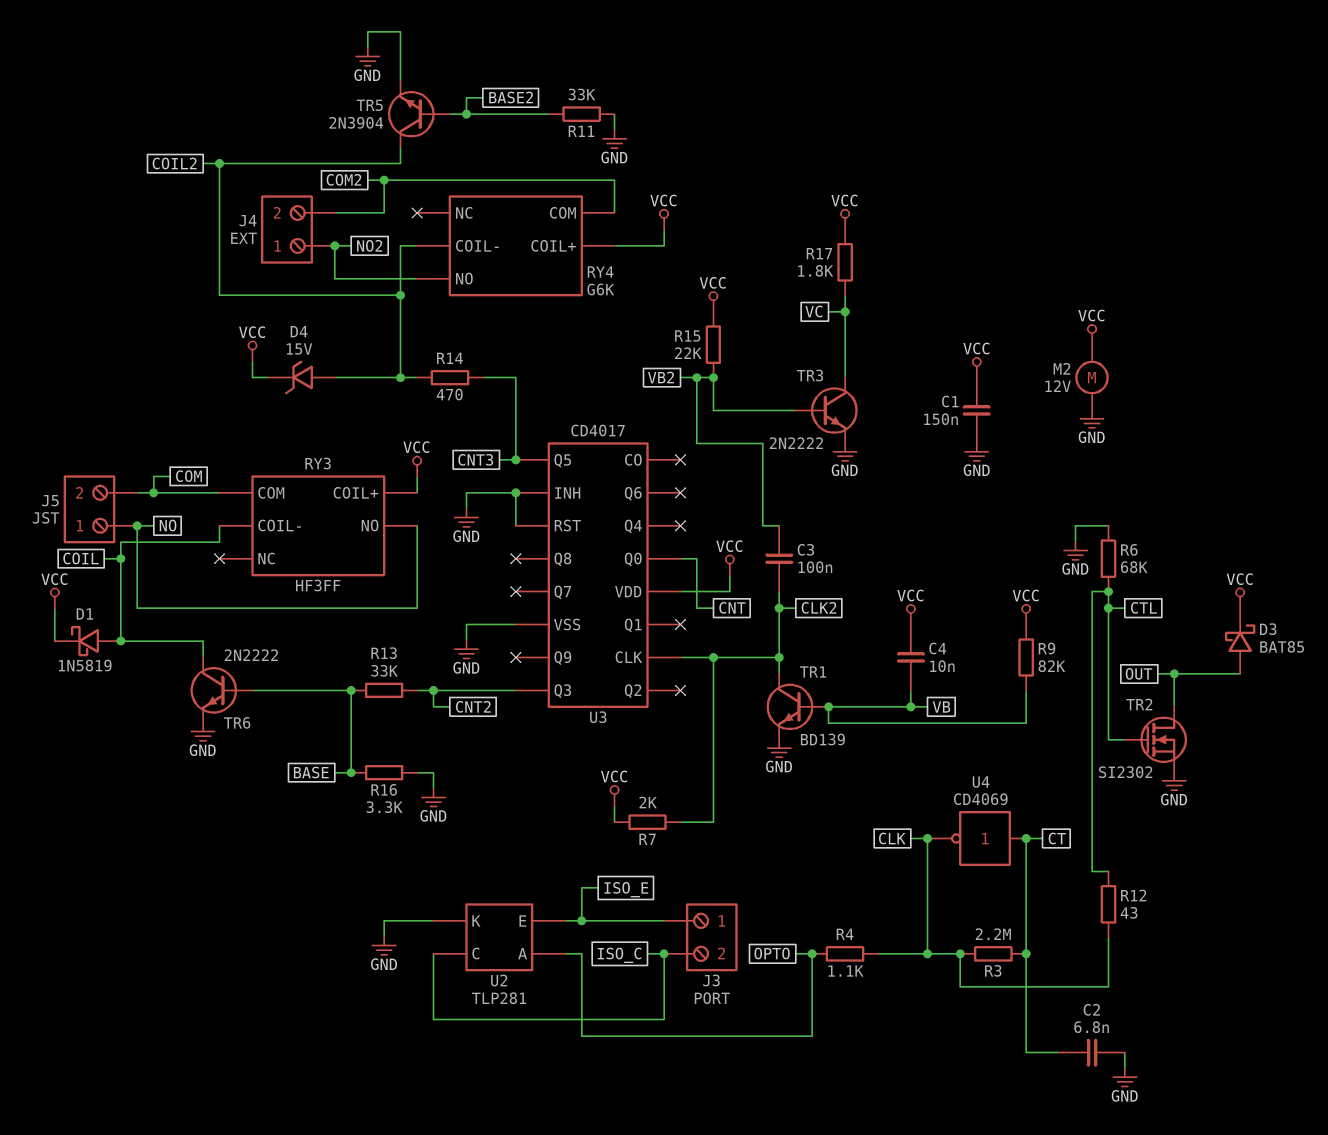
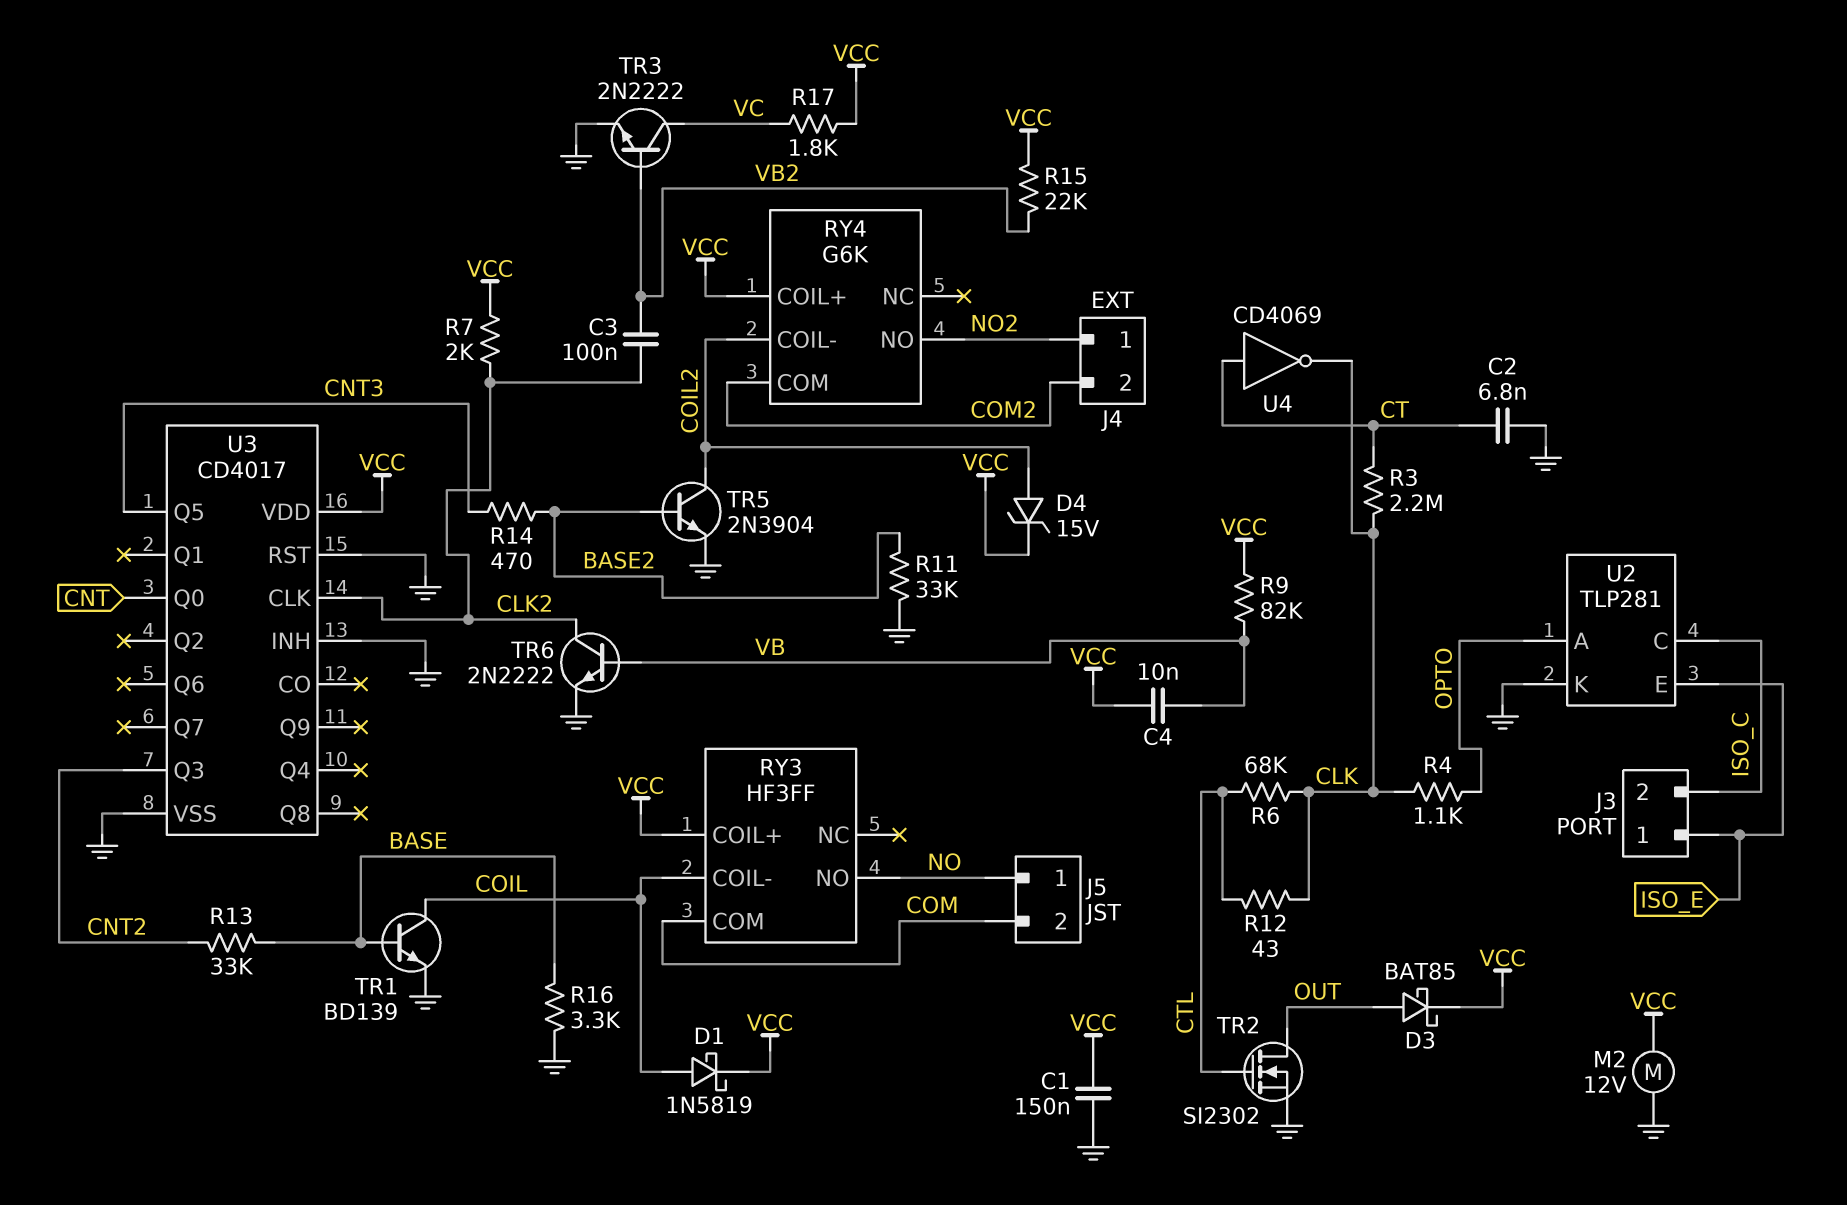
R6: 68k (CTL, GND) -> 68k (CLK, CTL)
R14: 470 (CNT3, COIL2) -> 470 (BASE2, CNT3)
TR1: NPN BD139 (B VB, C CLK2, E GND) -> NPN BD139 (B BASE, C COIL, E GND)
TR6: NPN 2N2222 (B BASE, C COIL, E GND) -> NPN 2N2222 (B VB, C CLK2, E GND)

